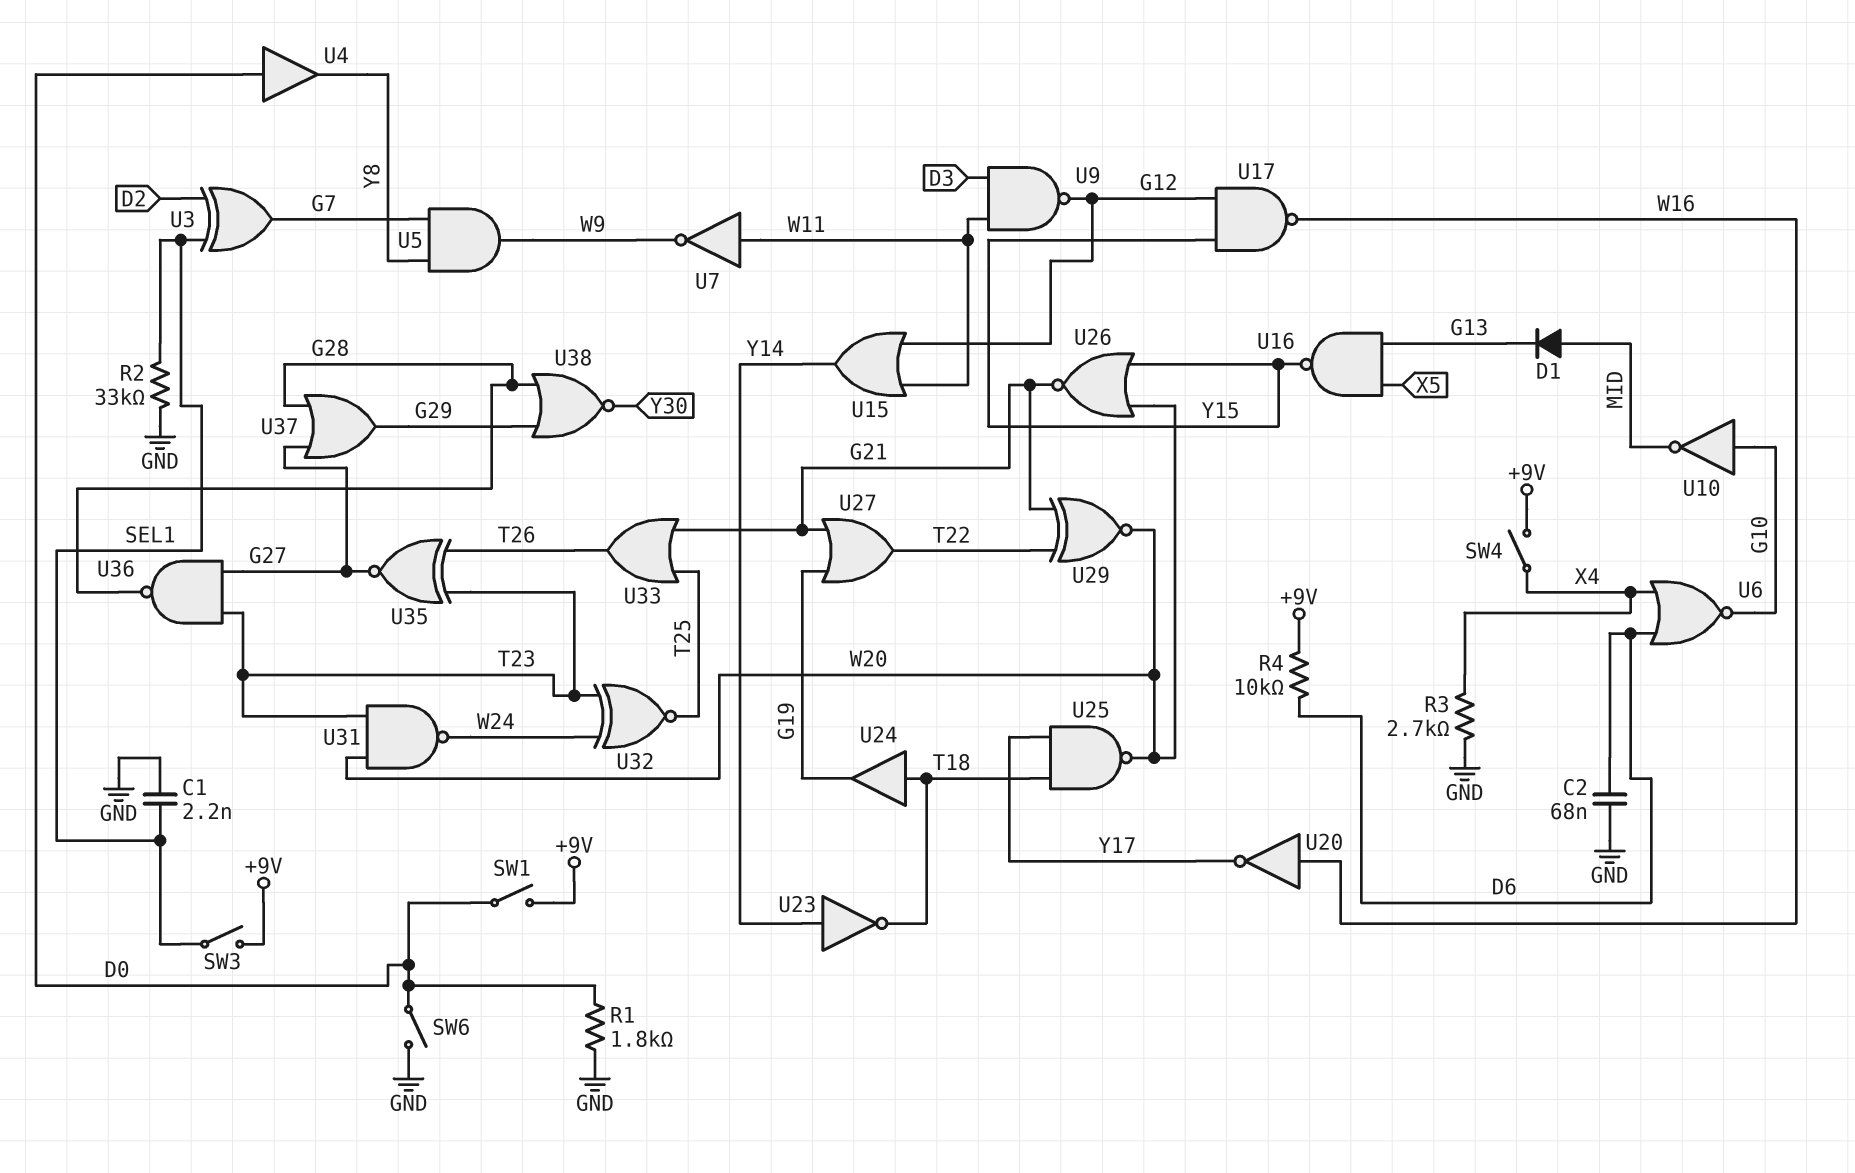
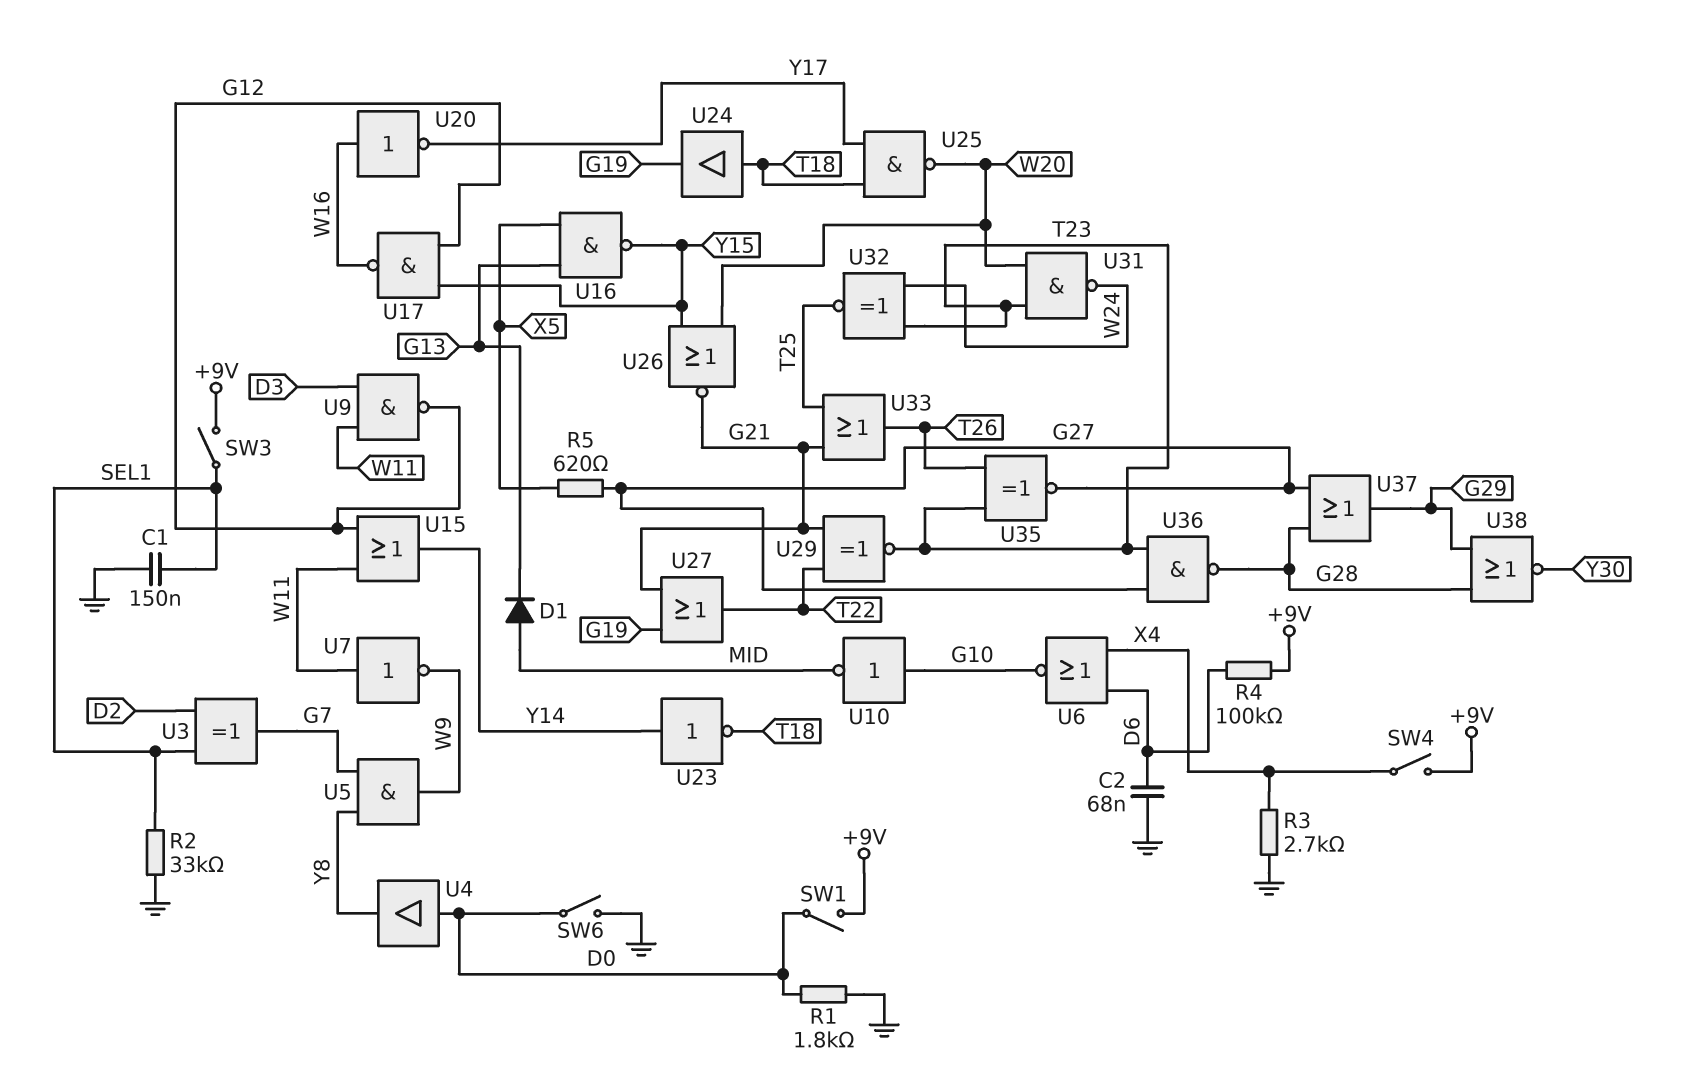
C1: 2.2nF (GND, SEL1) -> 150nF (GND, SEL1)
R4: 10k (+9V, D6) -> 100k (+9V, D6)
R5: none -> 620 (G27, X5)
U29: XNOR (in G21, in T22, out W20) -> XNOR (in G21, in T22, out T23)

